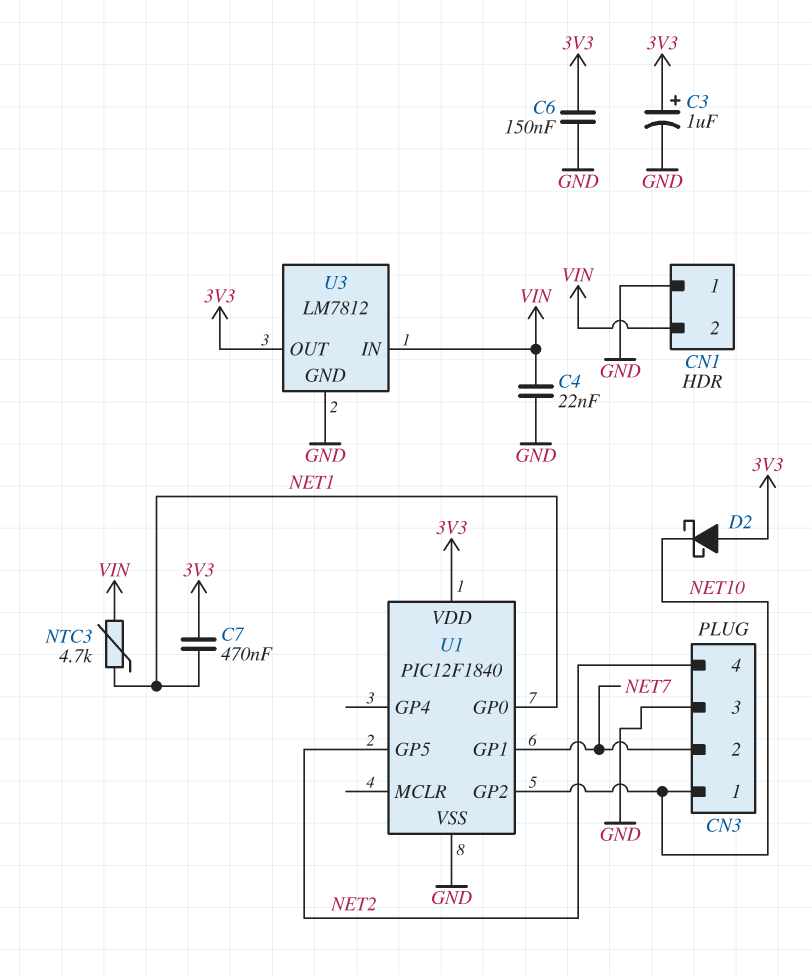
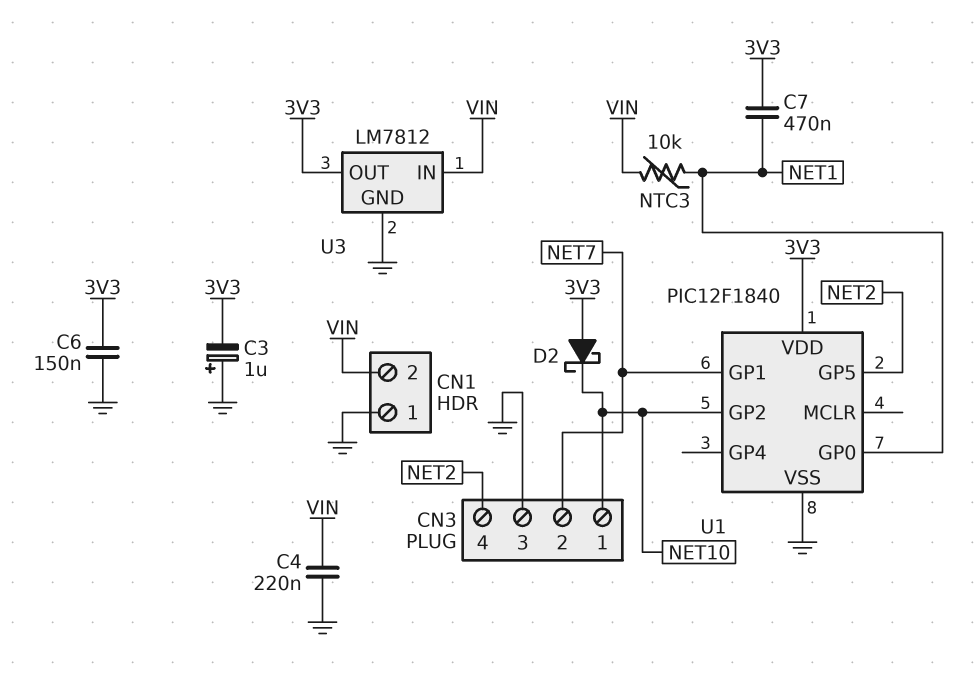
C3: 1uF (plus 3V3, minus GND) -> 1uF (plus GND, minus 3V3)
C4: 22nF (GND, VIN) -> 220nF (GND, VIN)
NTC3: 4.7k (NET1, VIN) -> 10k (NET1, VIN)

